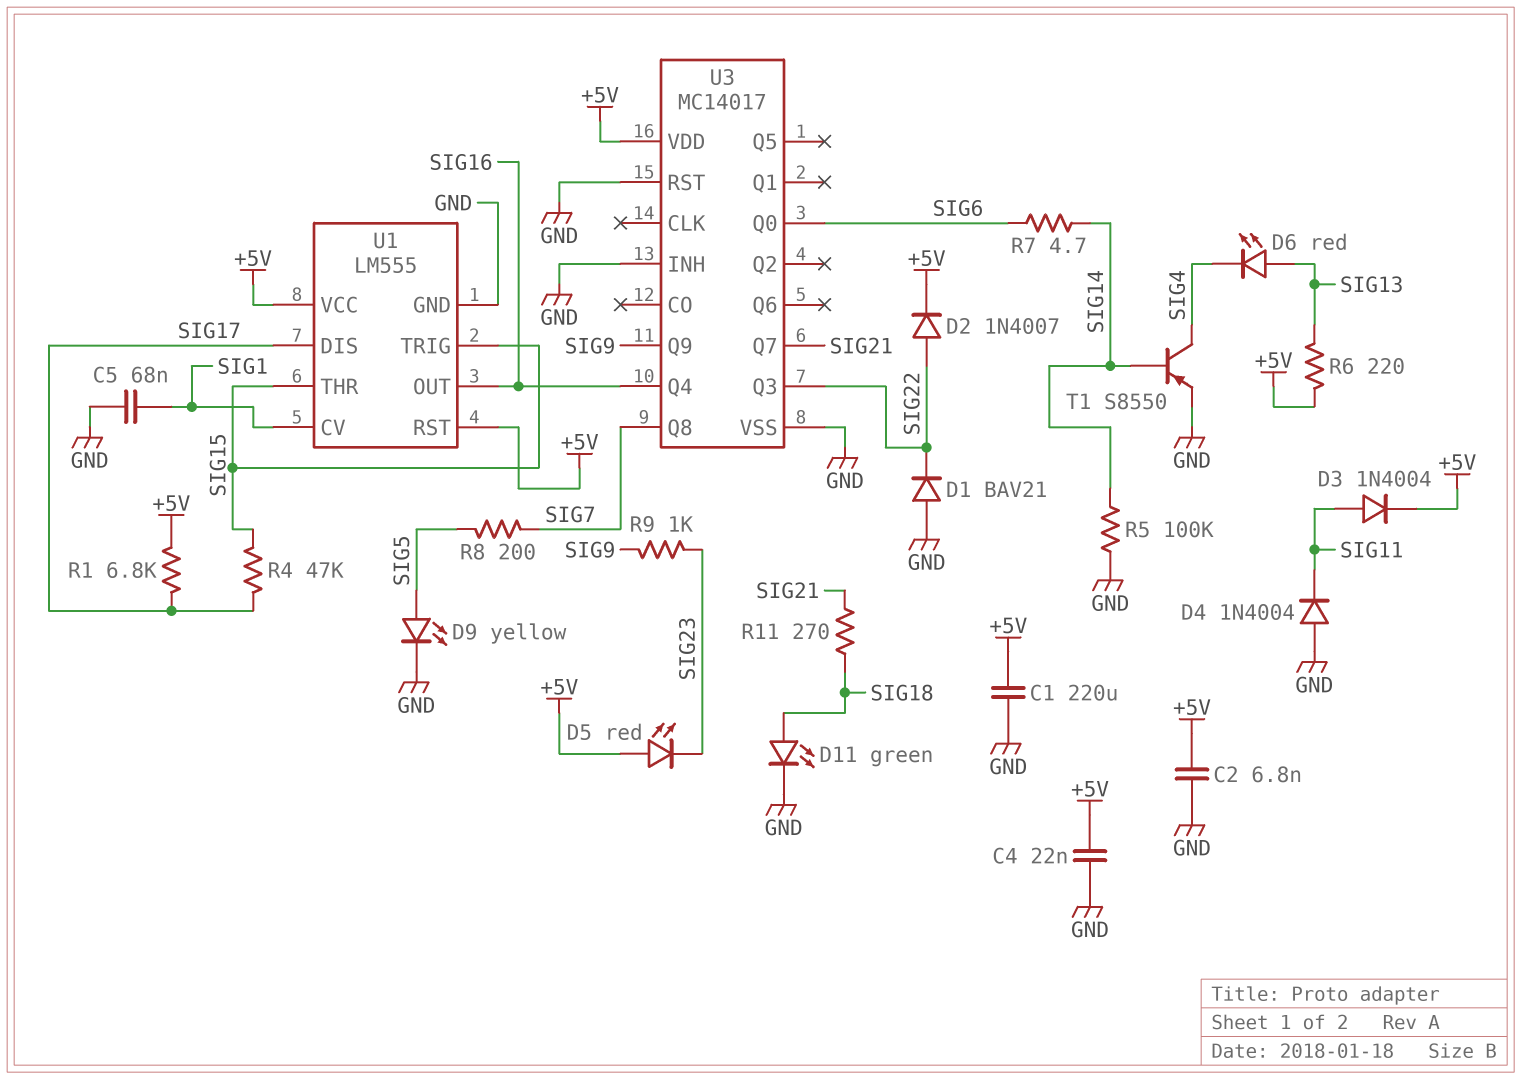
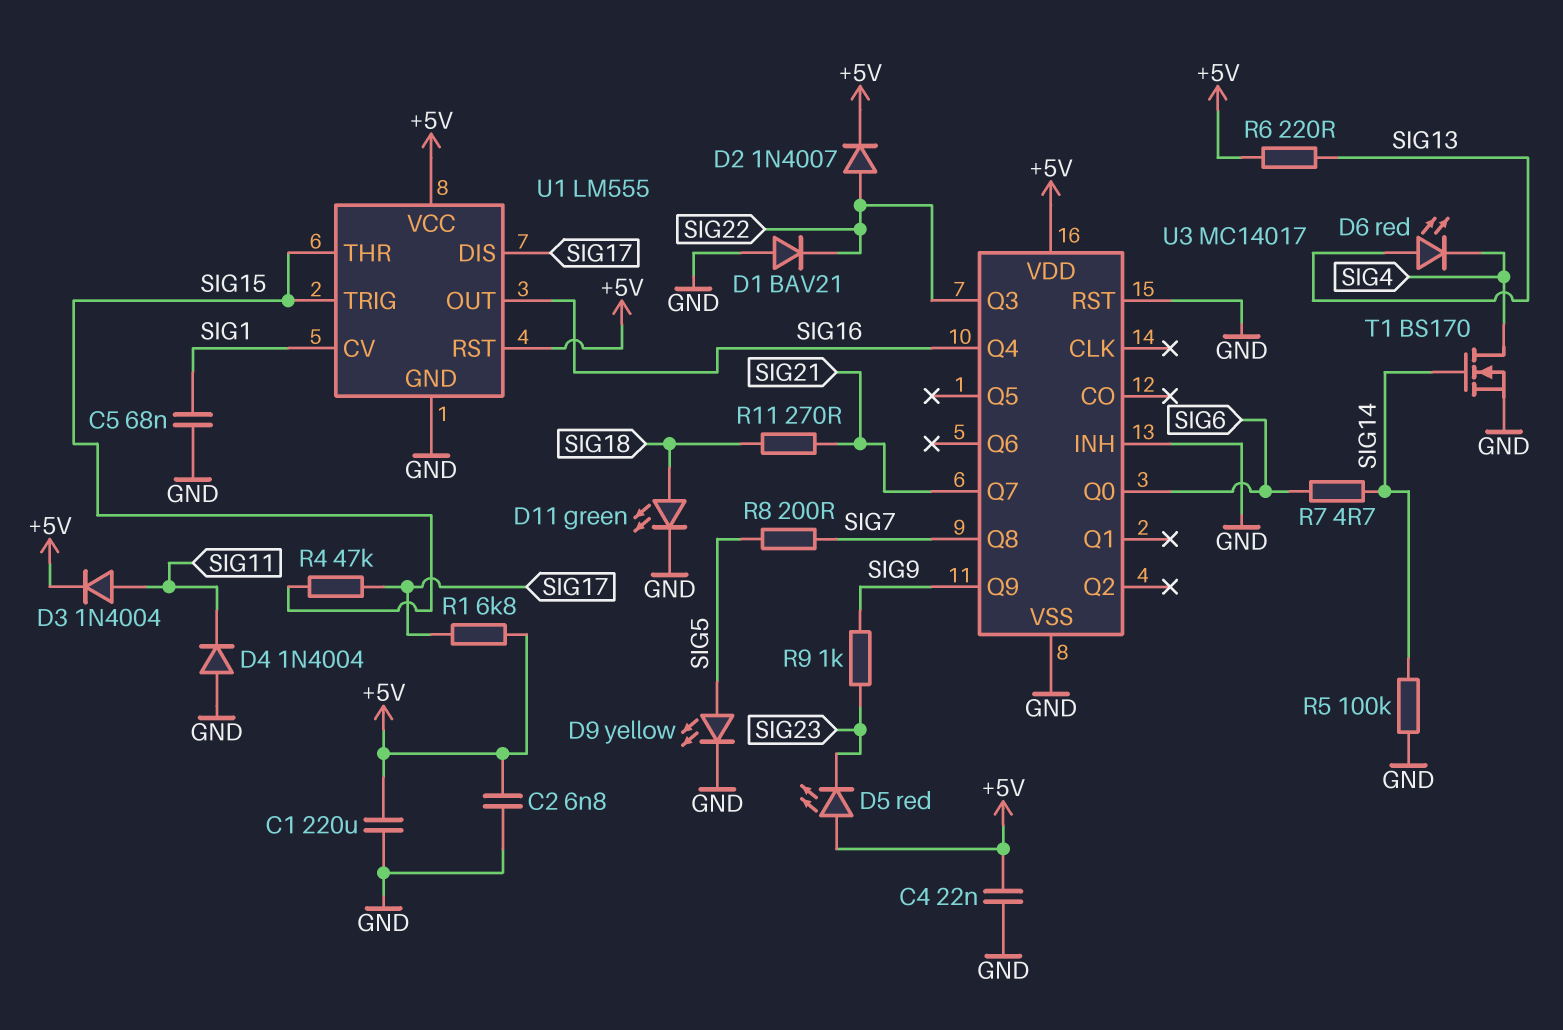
T1: PNP S8550 (B SIG14, C SIG4, E GND) -> NMOS BS170 (G SIG14, D SIG4, S GND)

